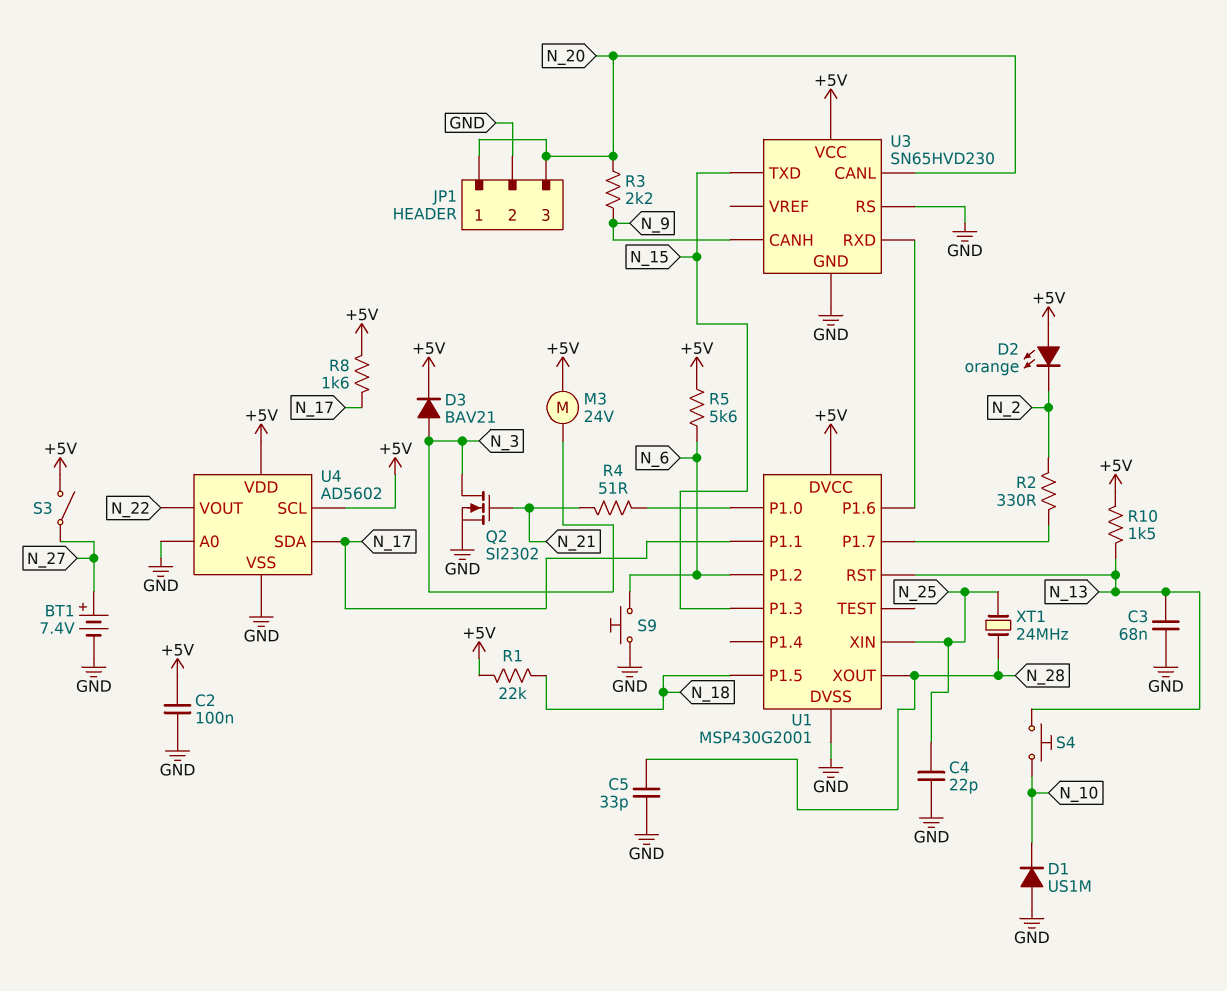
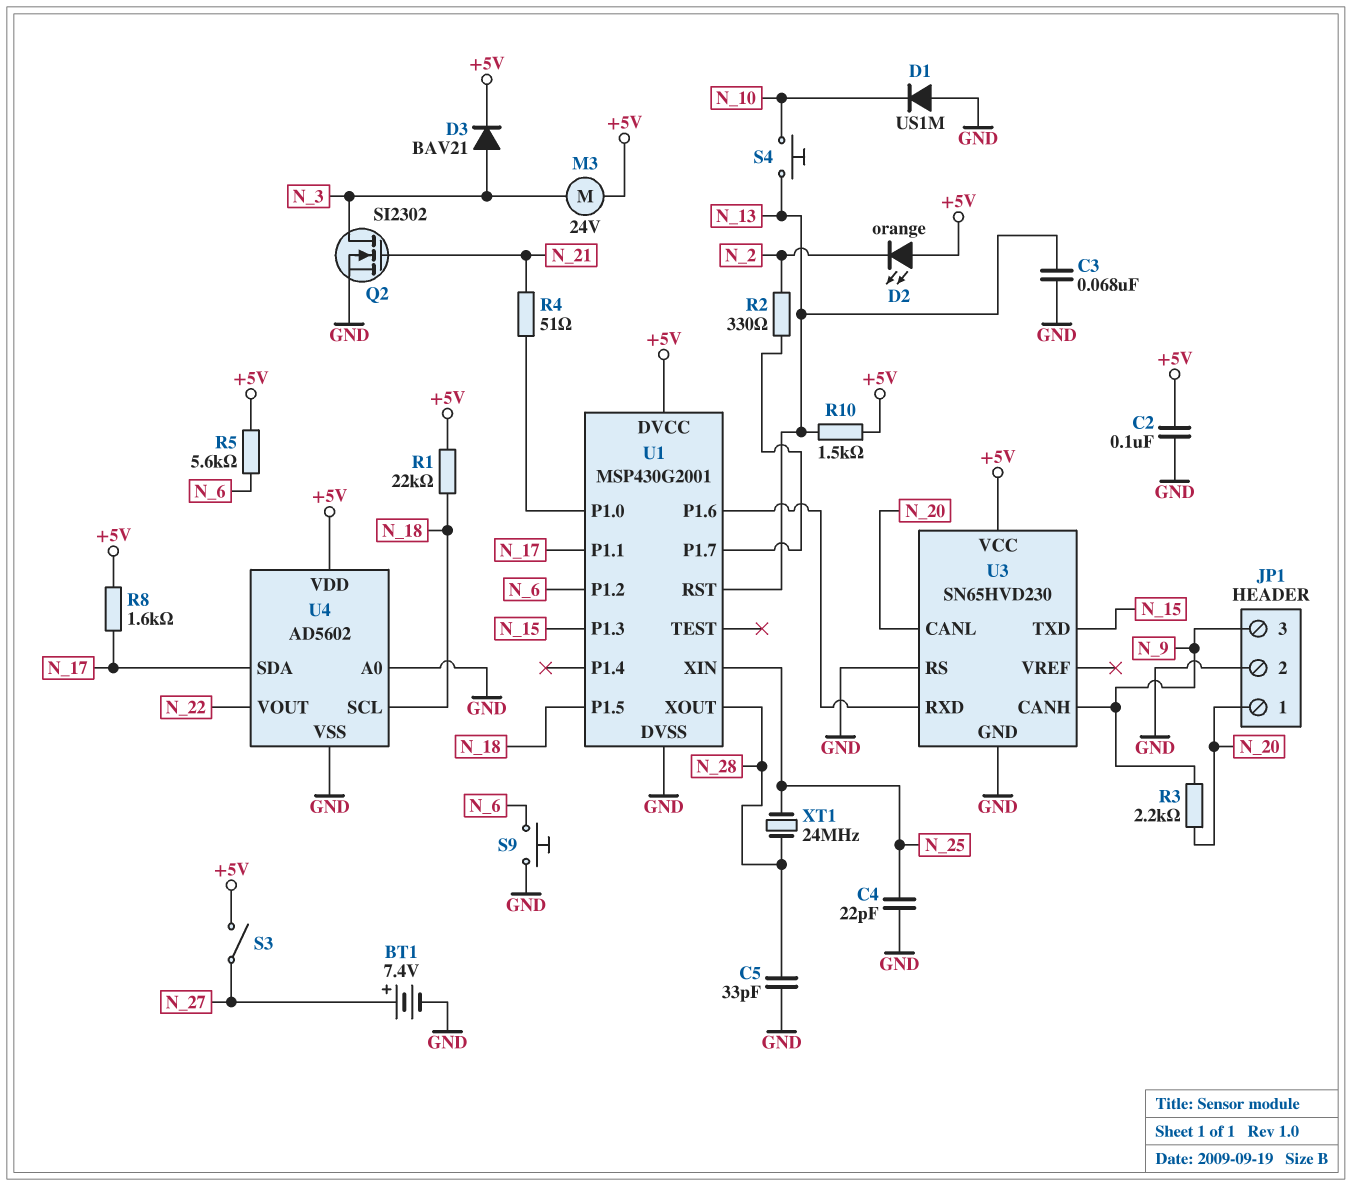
JP1 pin 3: N_20 -> N_9
U4 pin SCL: +5V -> N_18

